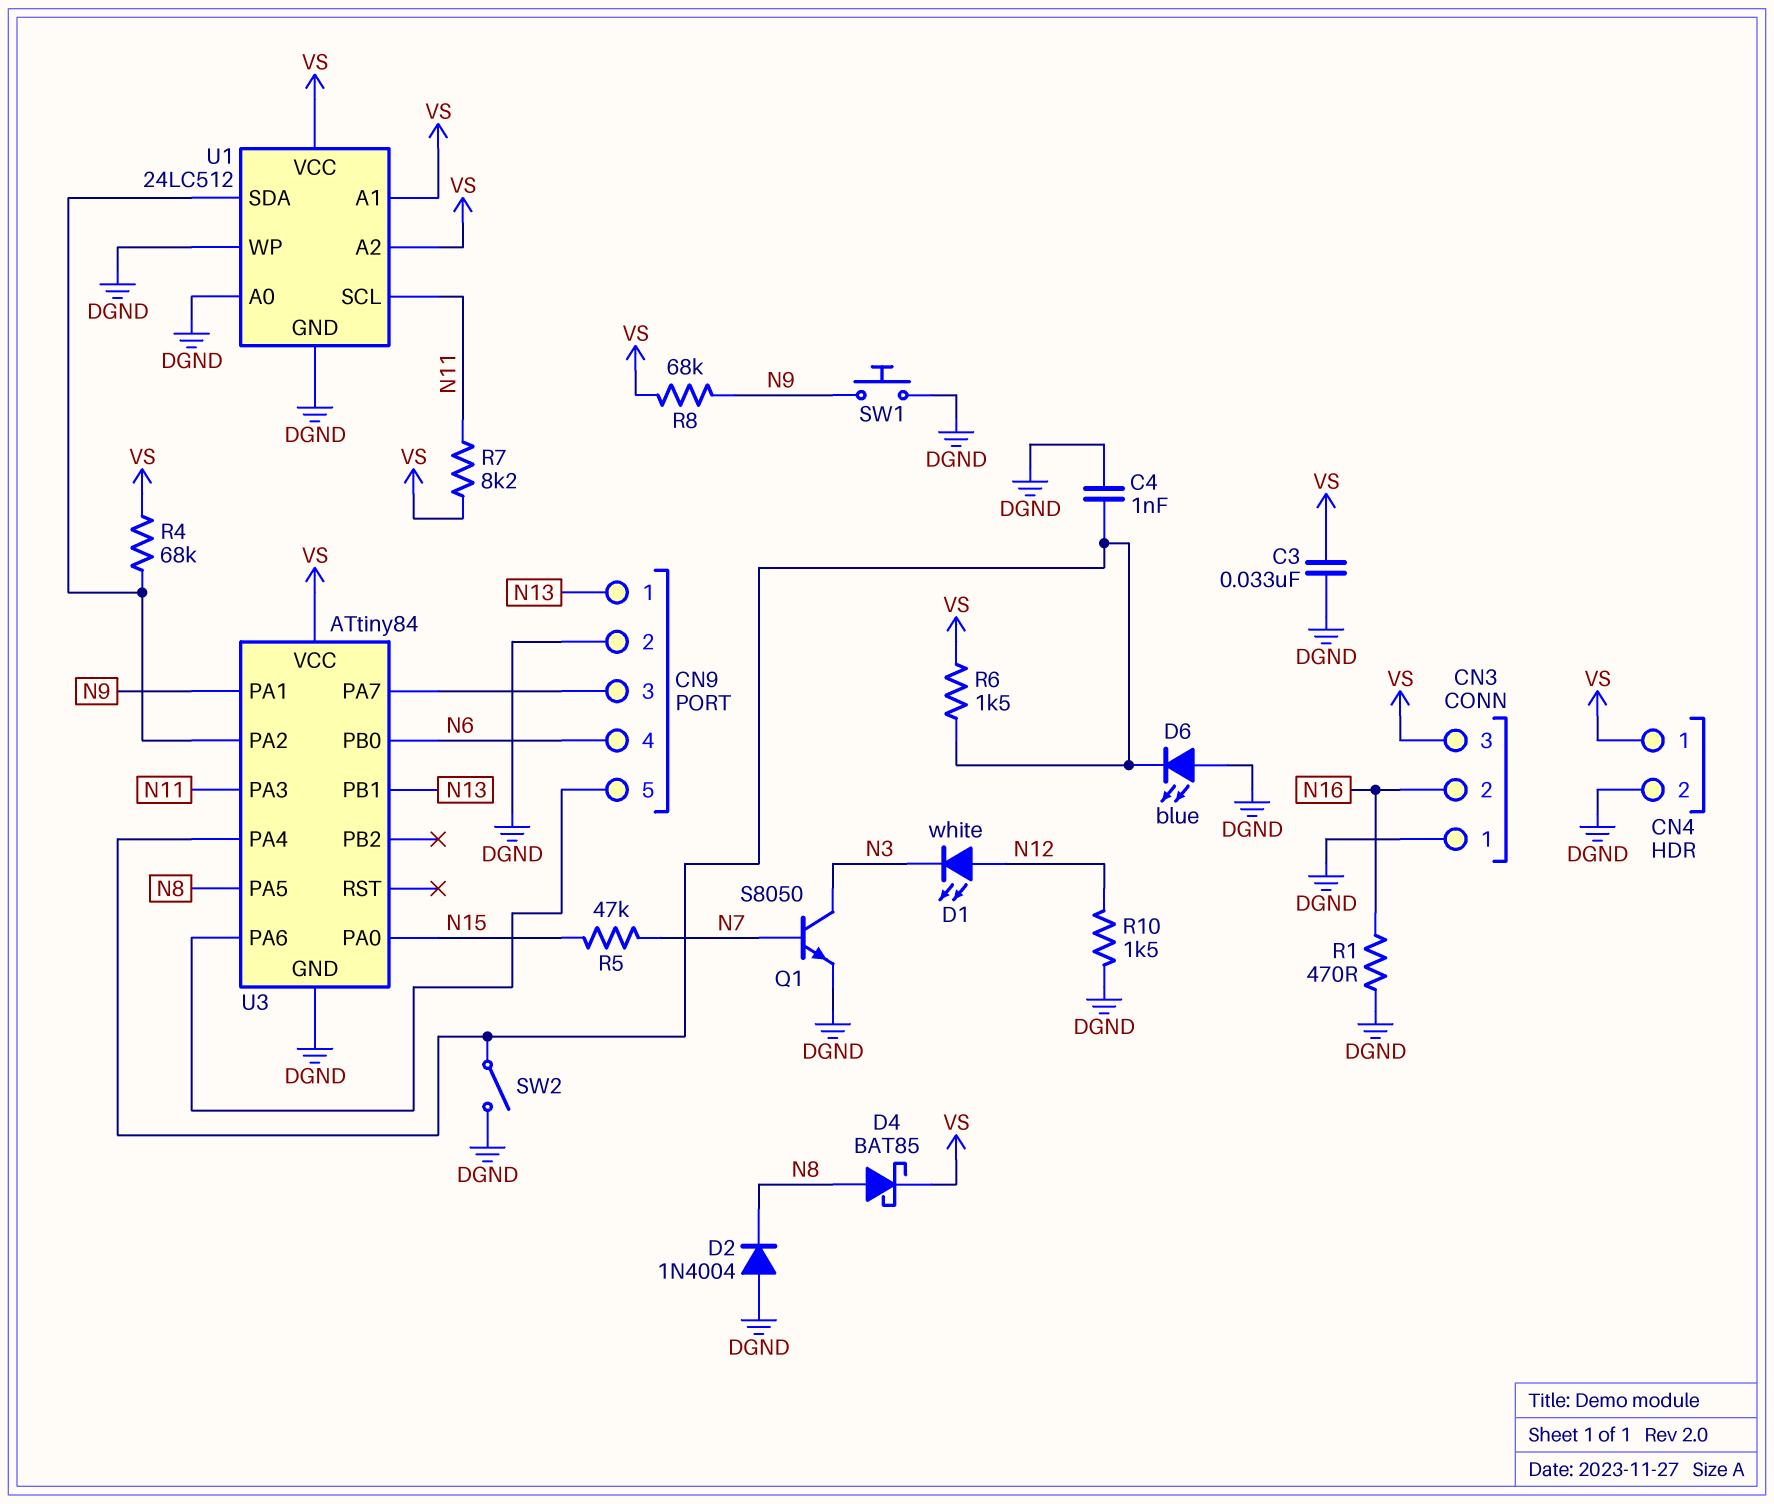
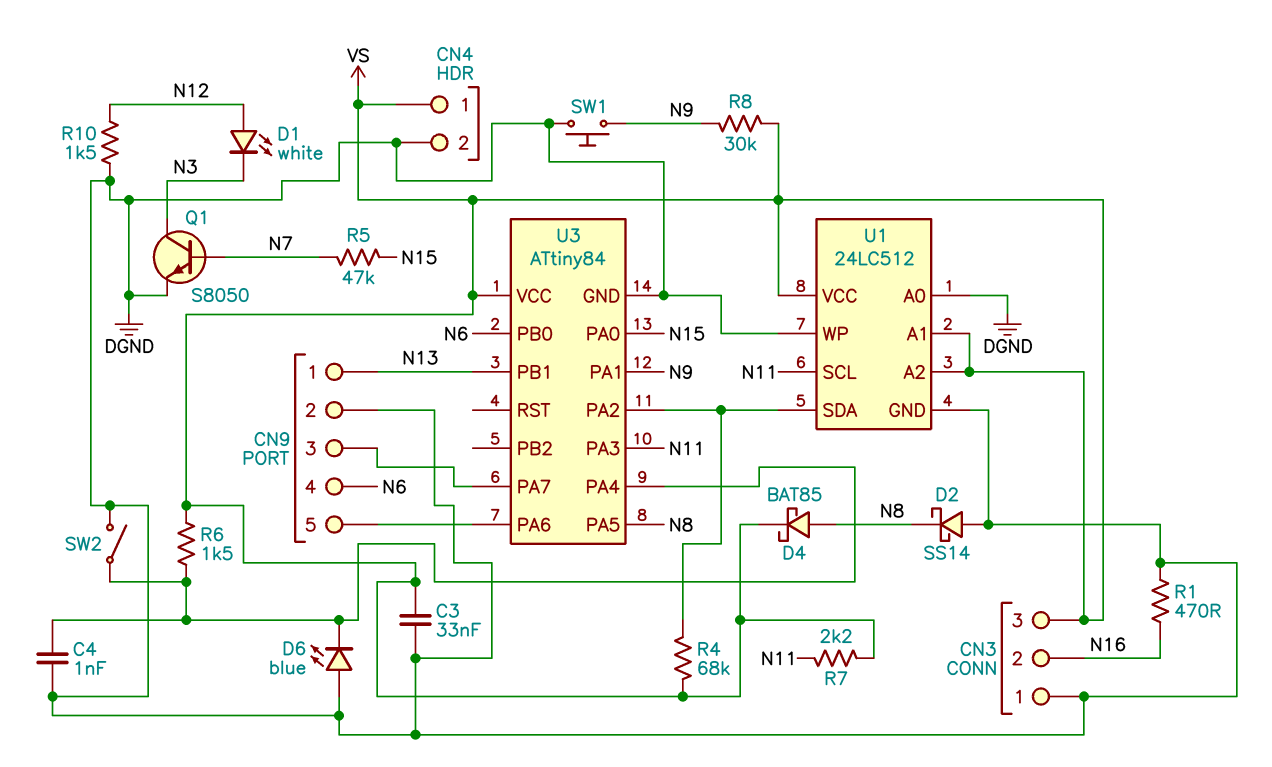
D2: diode 1N4004 (A DGND, K N8) -> schottky SS14 (A DGND, K N8)
R7: 8.2k (N11, VS) -> 2.2k (N11, VS)
R8: 68k (N9, VS) -> 30k (N9, VS)

